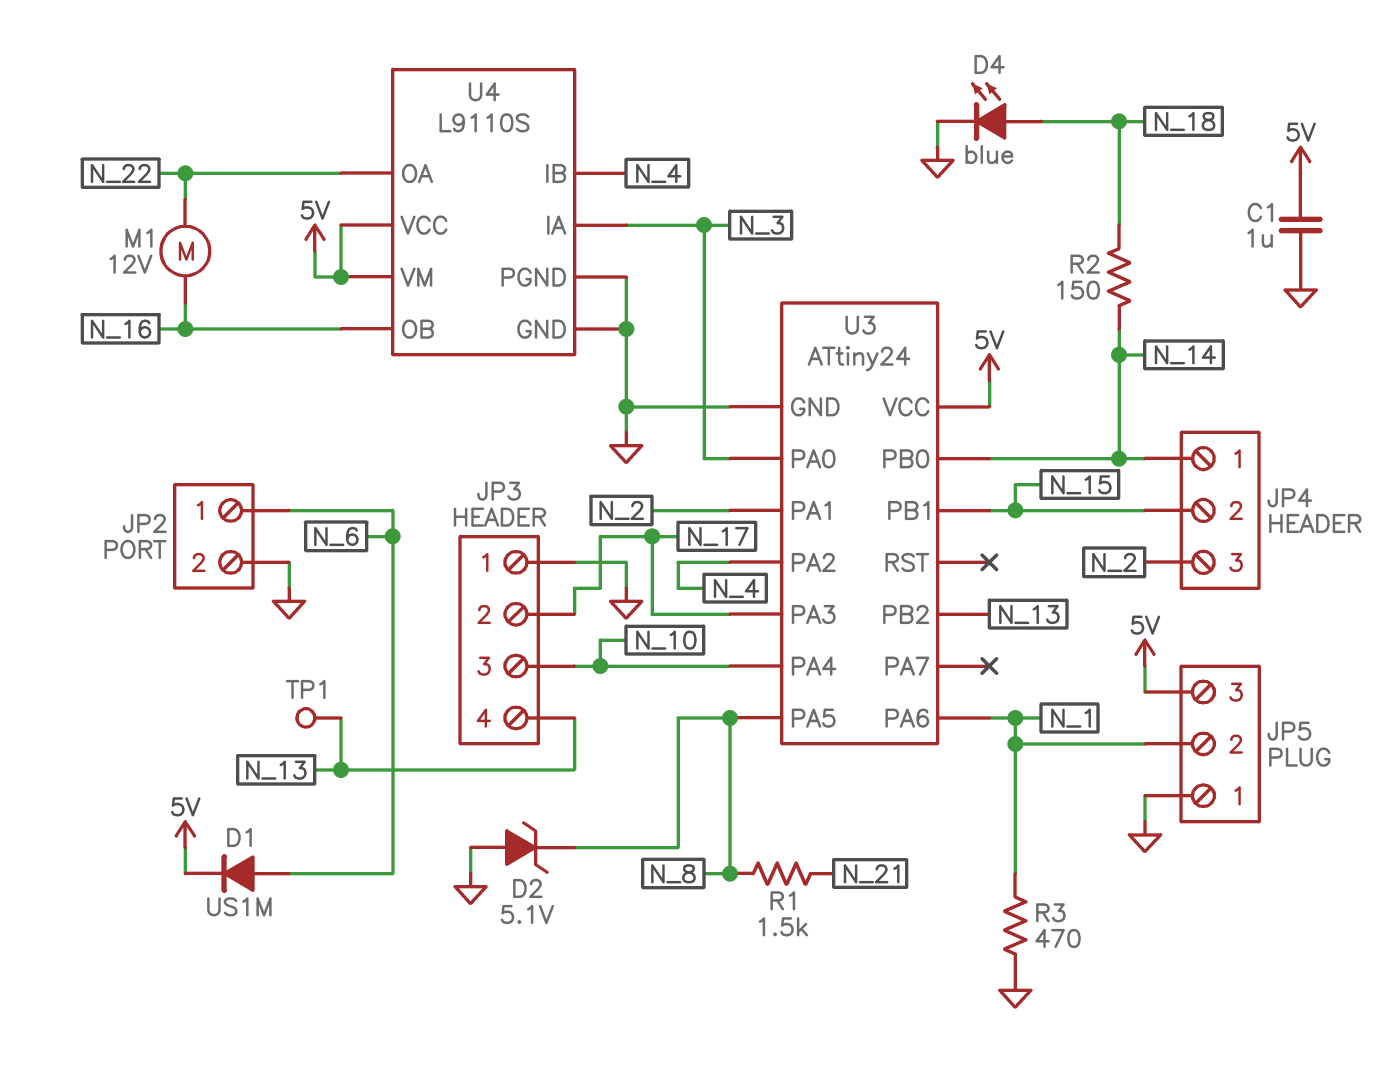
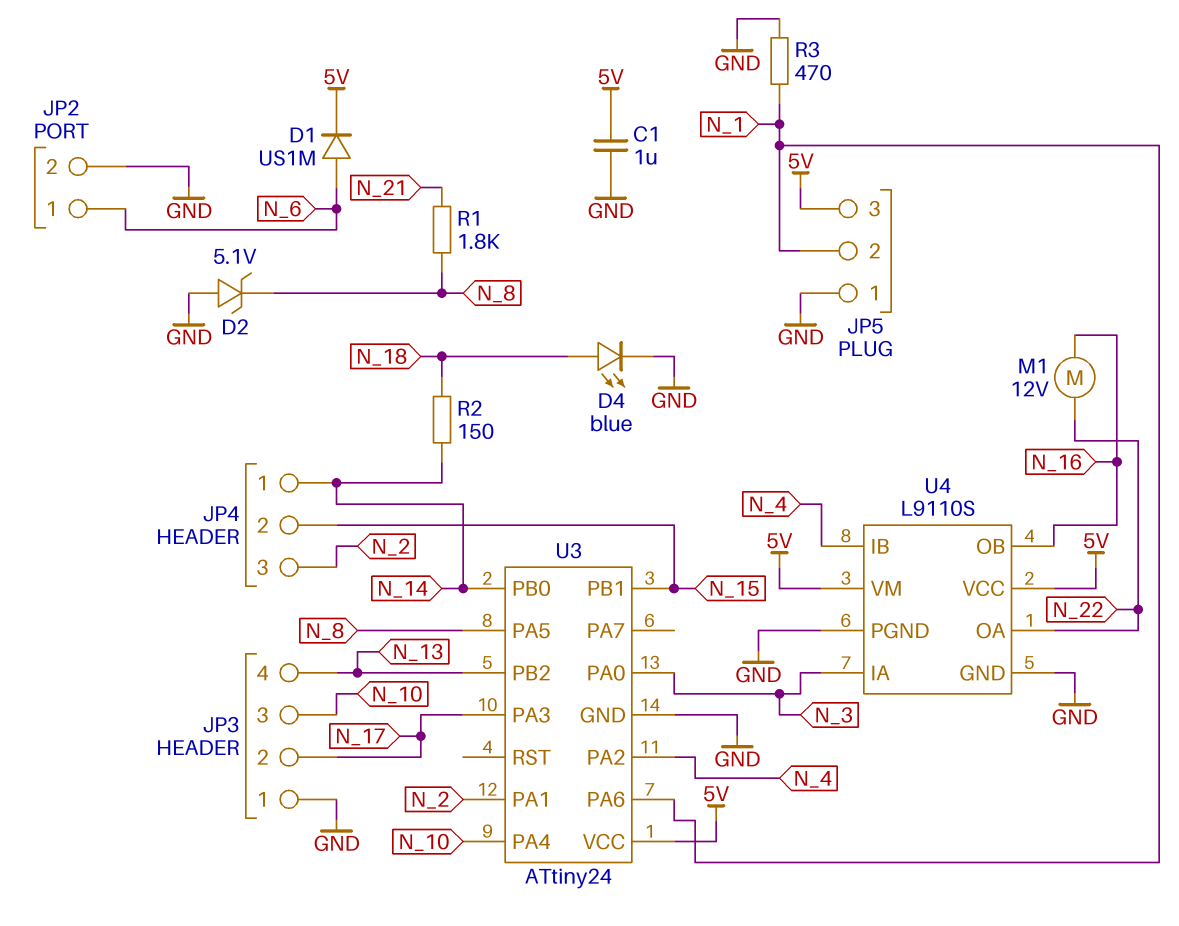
R1: 1.5k (N_8, N_21) -> 1.8k (N_8, N_21)
TP1: test point (N_13) -> none

